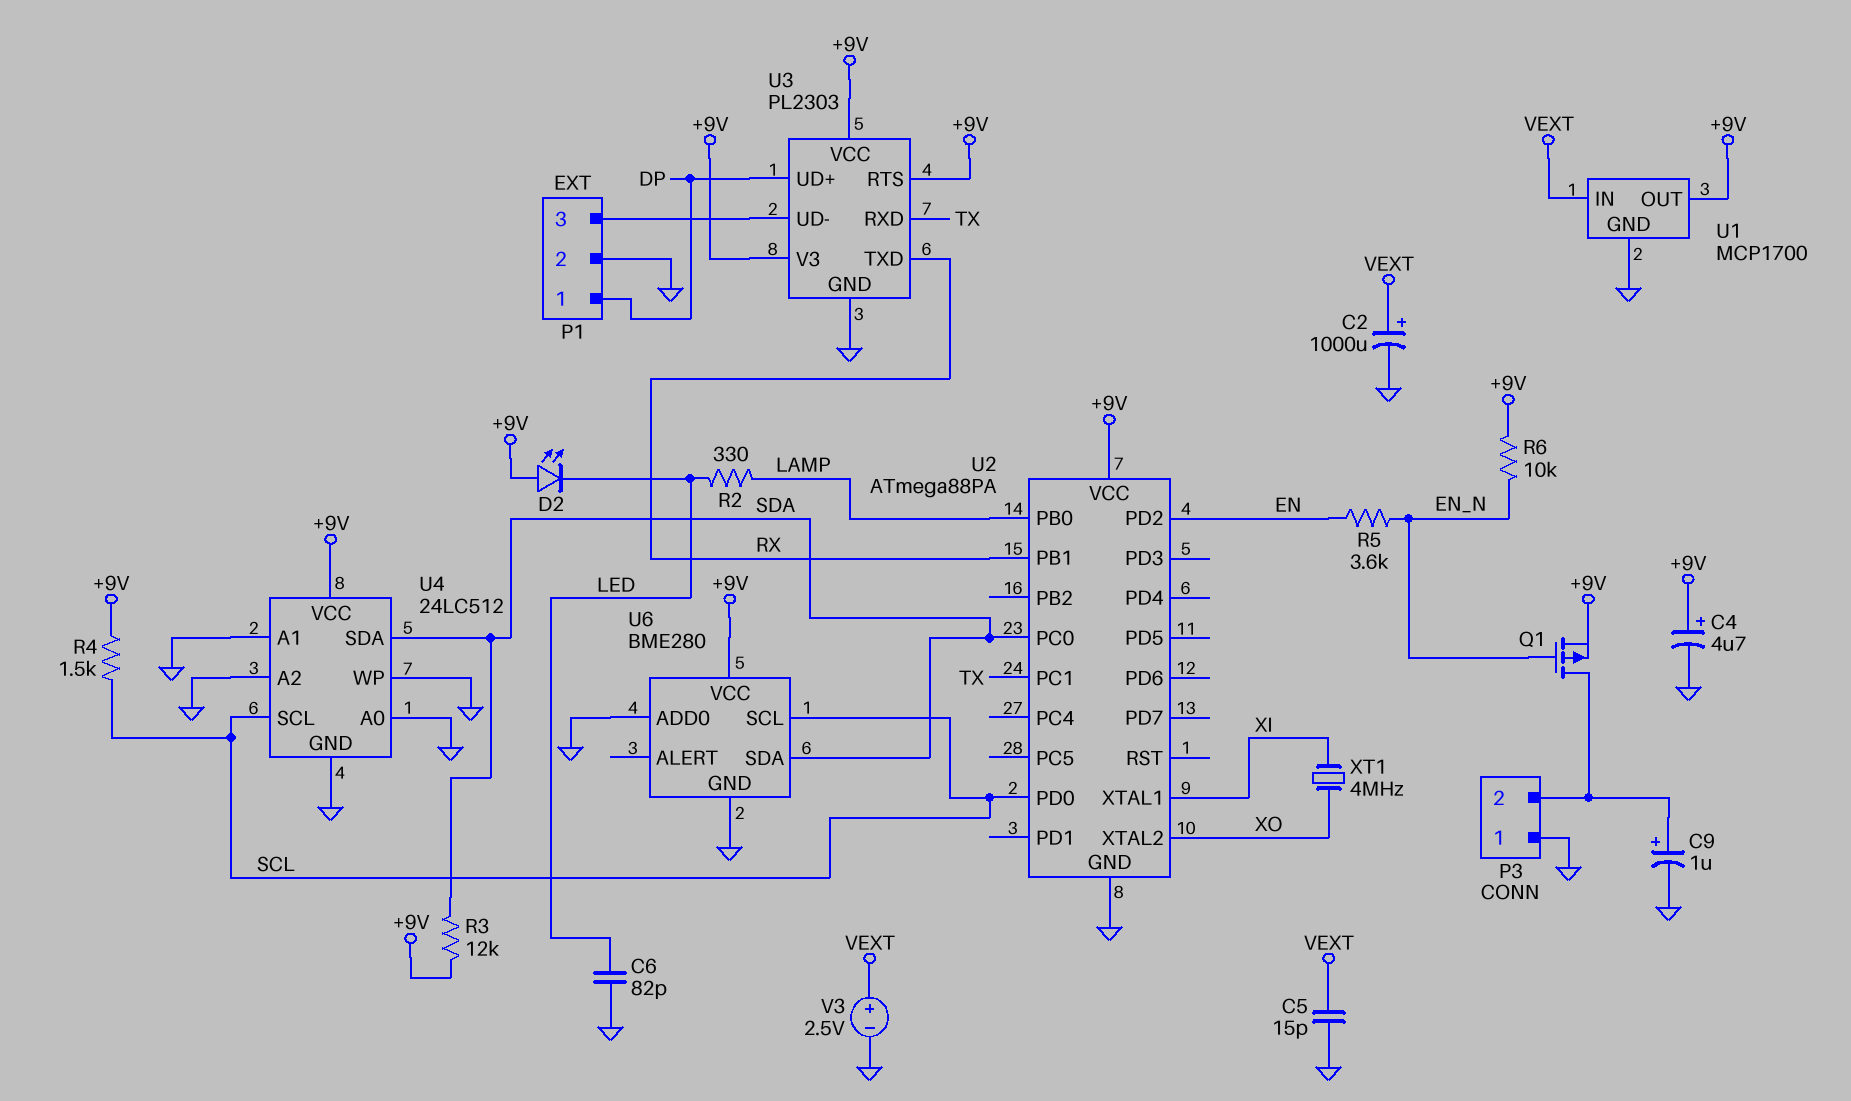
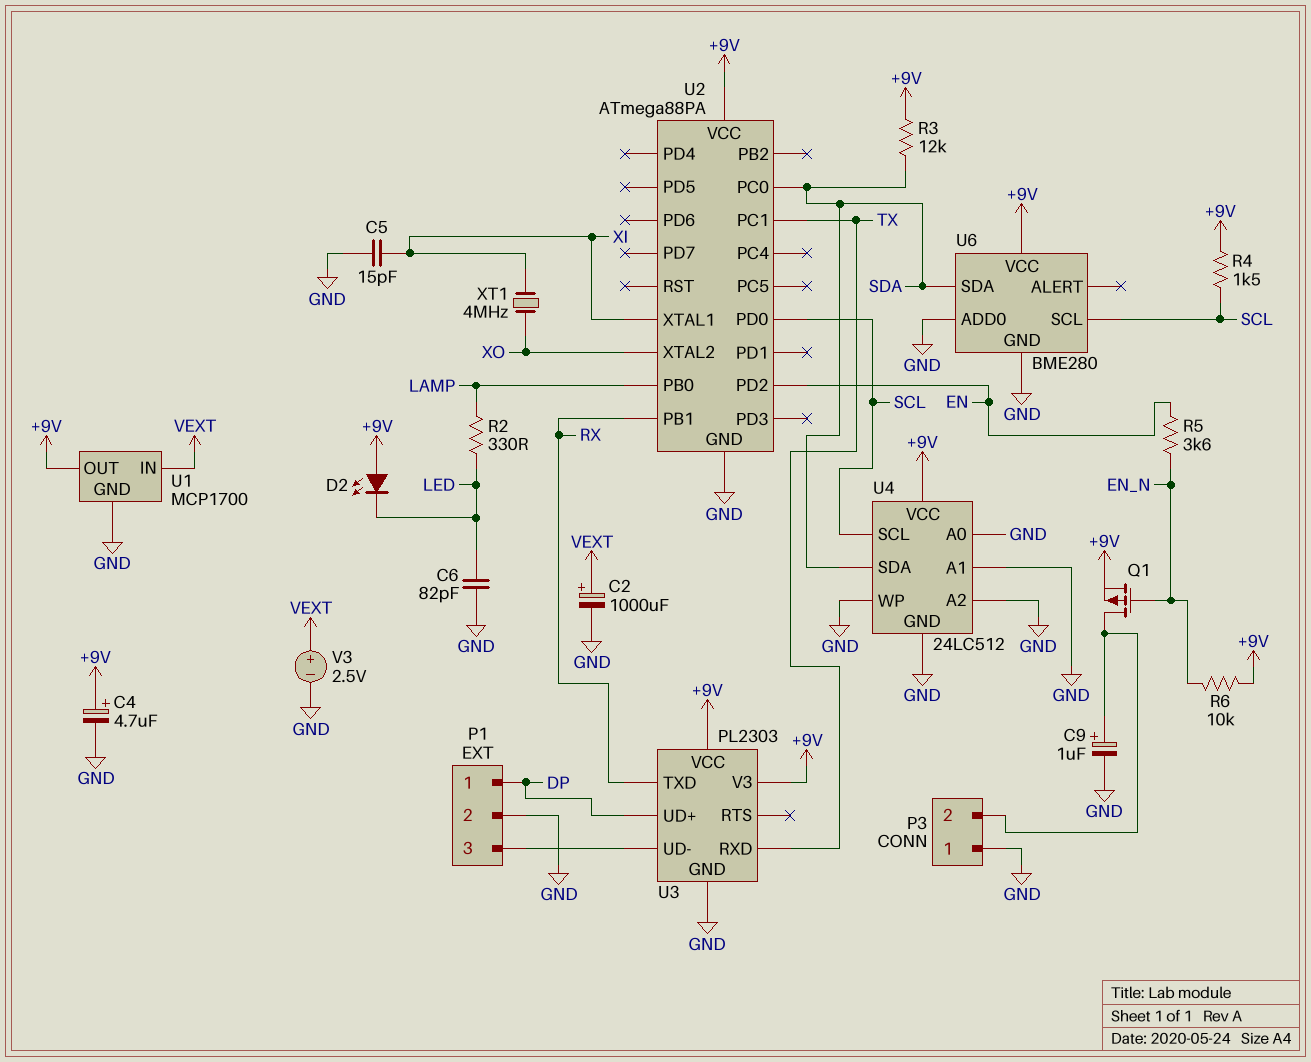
C5: 15pF (GND, VEXT) -> 15pF (GND, XI)
U3 pin RTS: +9V -> none

